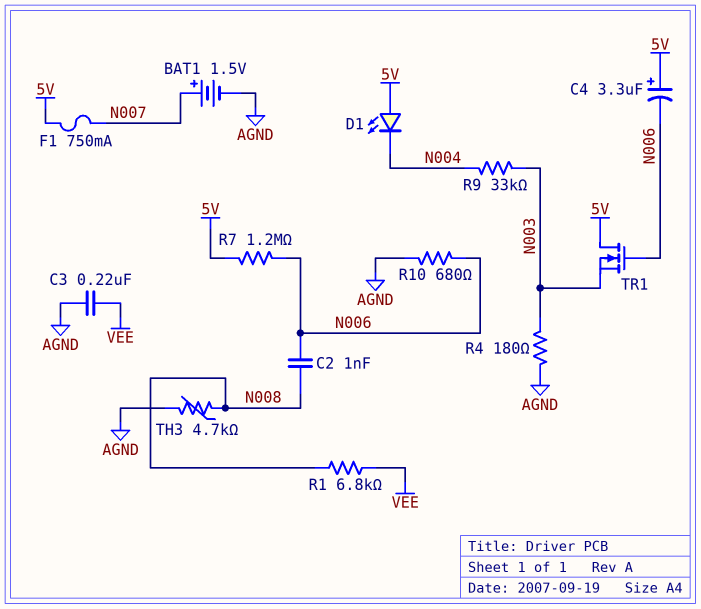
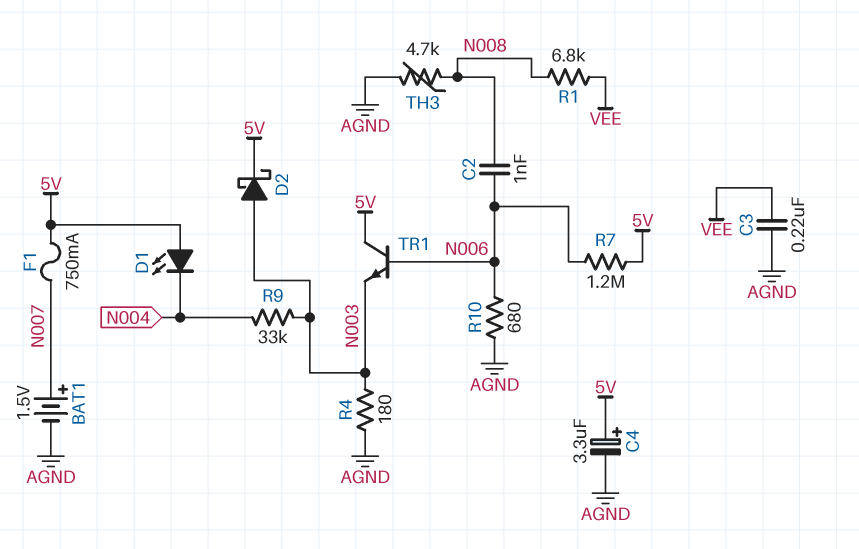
C4: 3.3uF (plus 5V, minus N006) -> 3.3uF (plus 5V, minus AGND)
D2: none -> schottky (A N003, K 5V)
TR1: NMOS (G N006, D 5V, S N003) -> NPN (B N006, C 5V, E N003)

